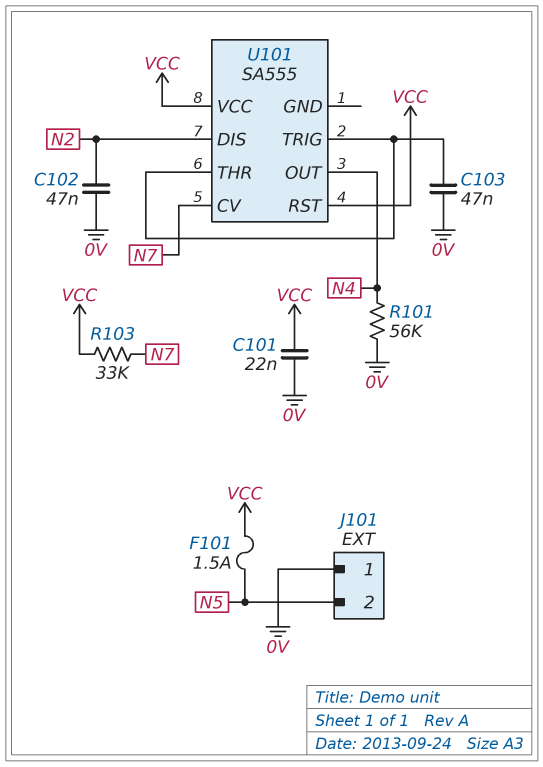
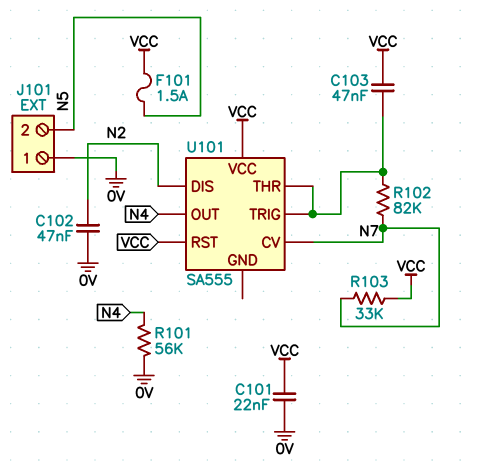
C103: 47nF (0V, U101/THR) -> 47nF (U101/THR, VCC)
R102: none -> 82k (N7, U101/THR)

